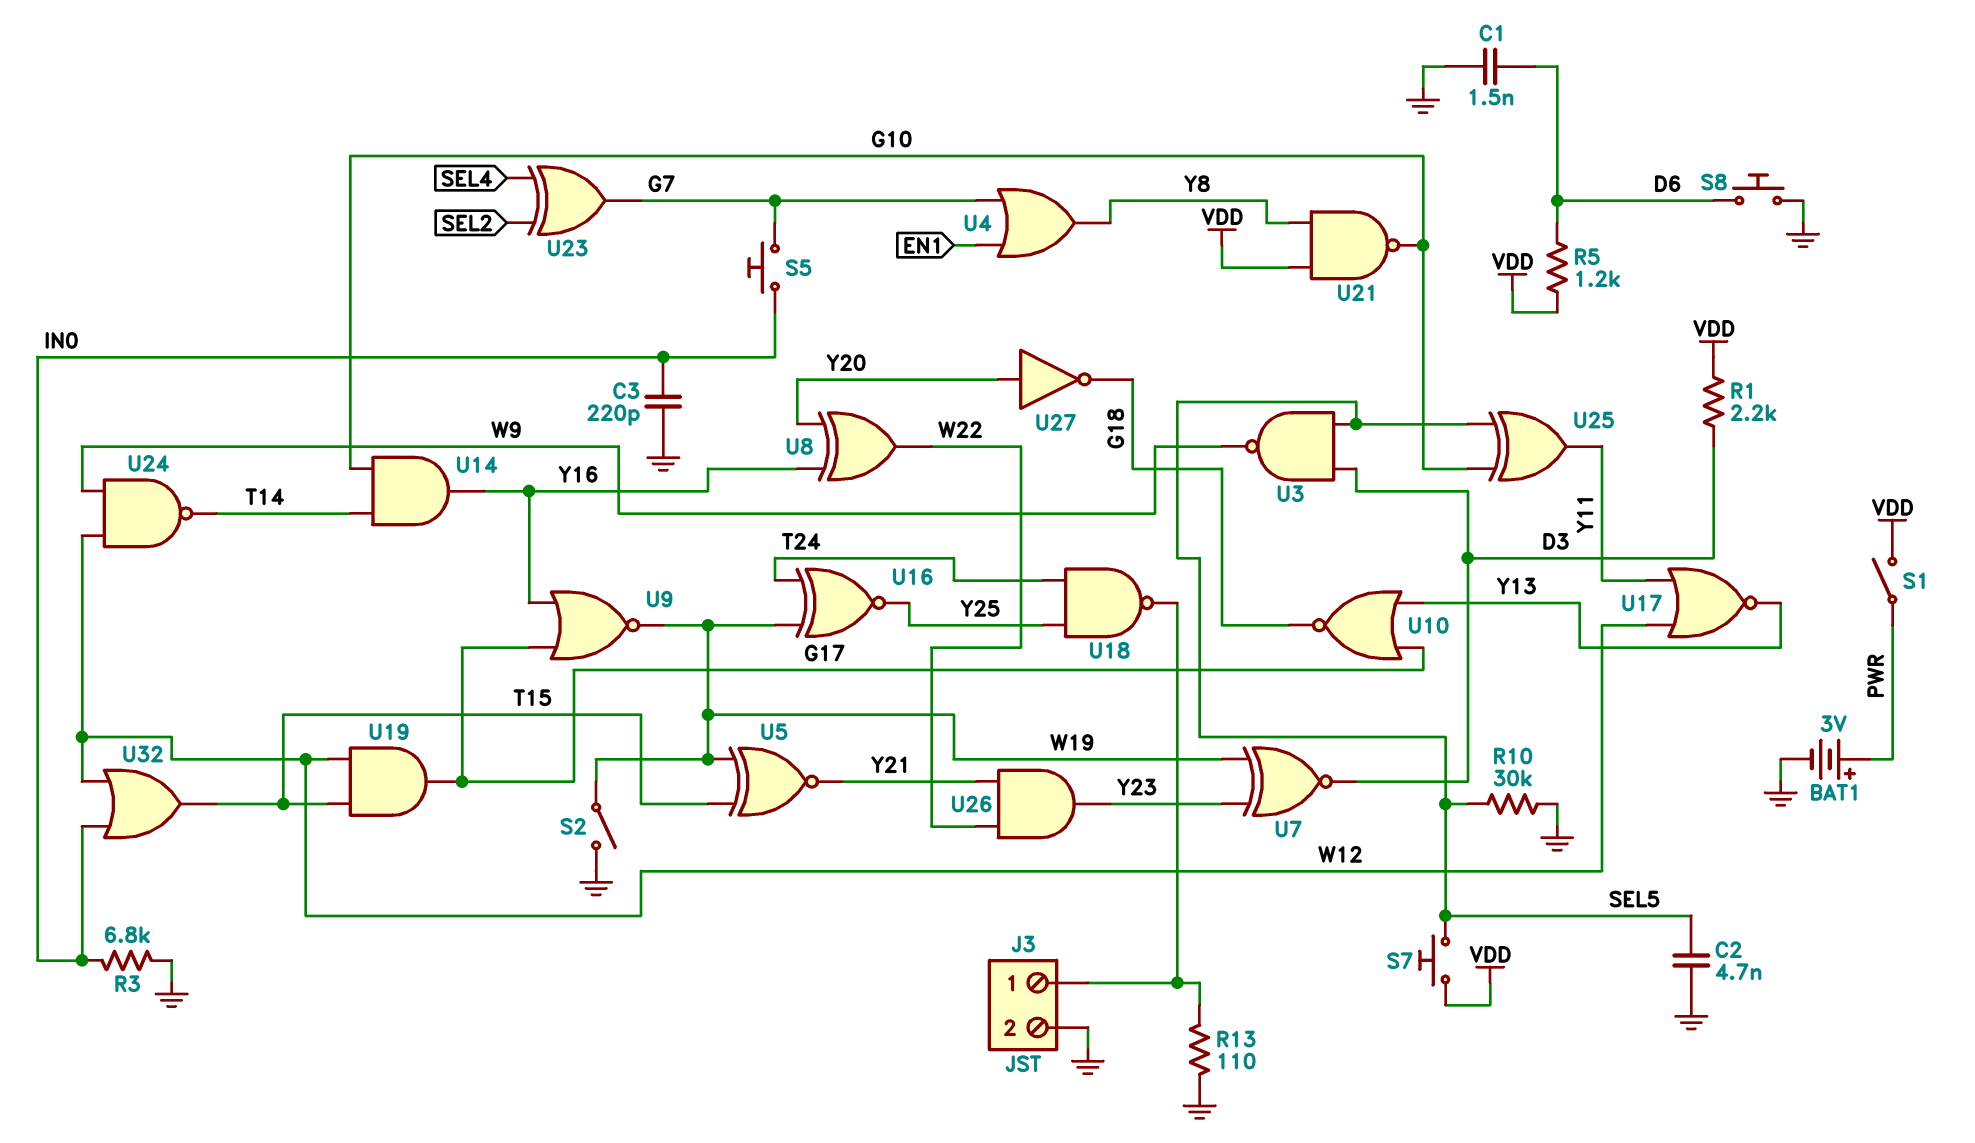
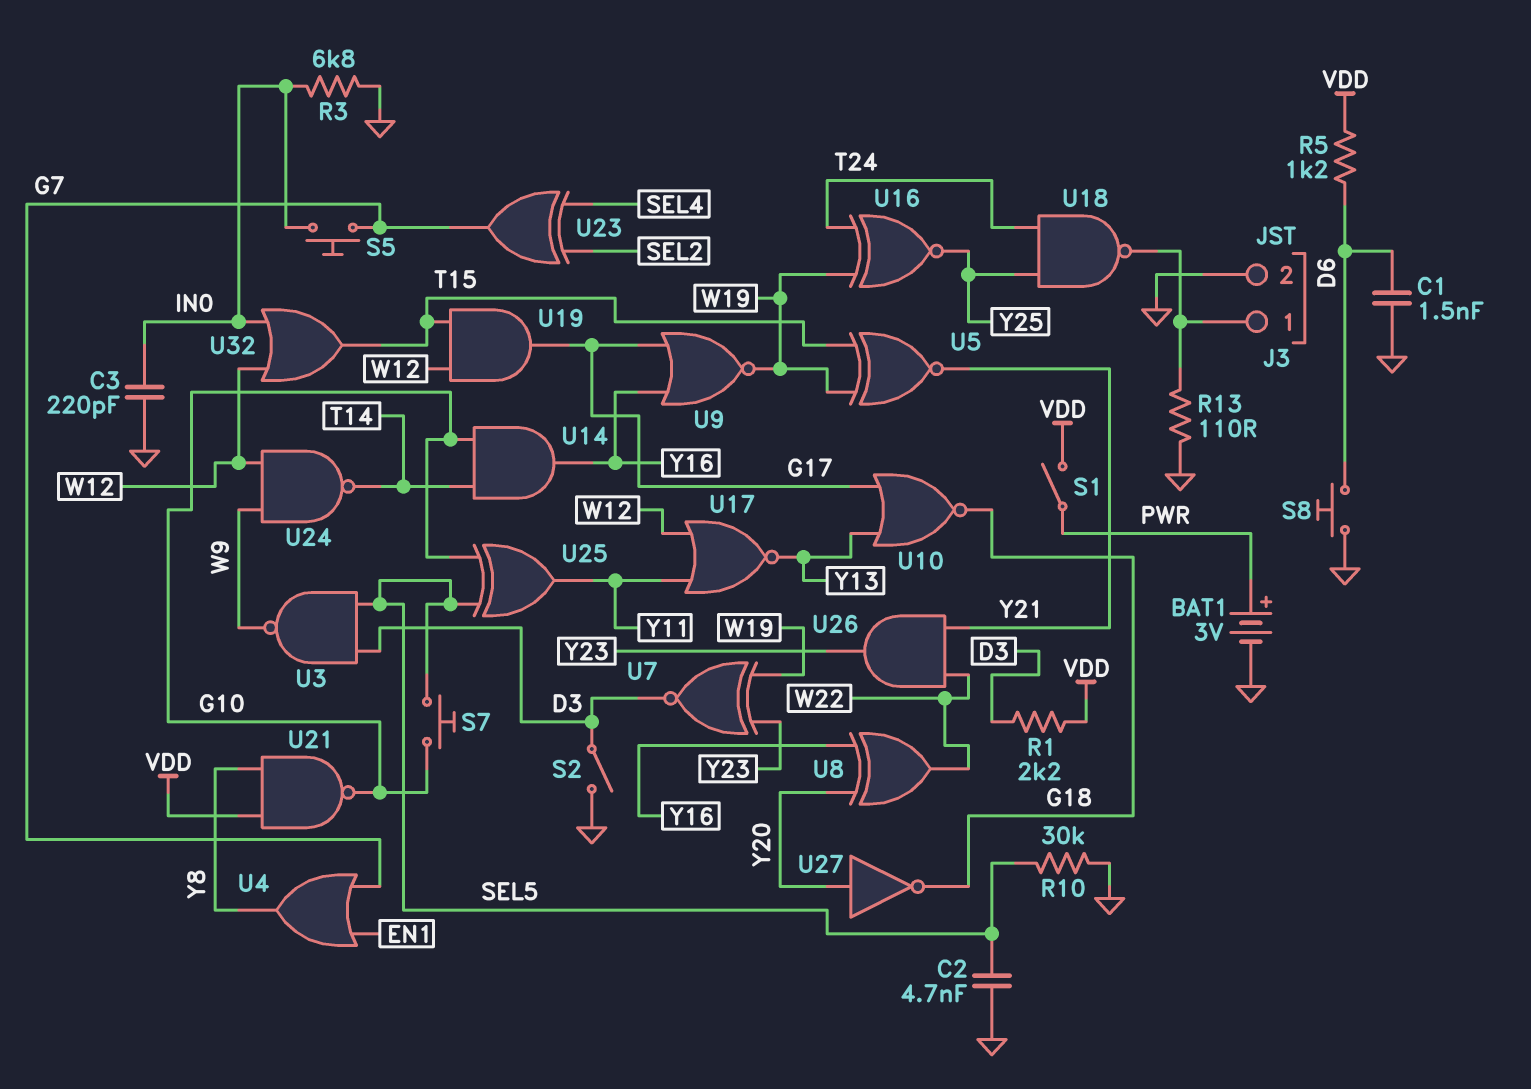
S2: switch (GND, W19) -> switch (D3, GND)
S7: button (SEL5, VDD) -> button (G10, SEL5)

